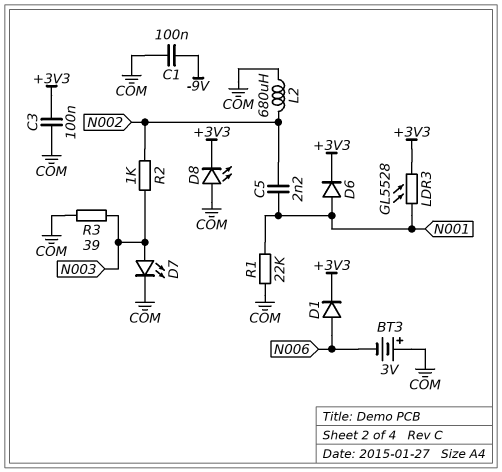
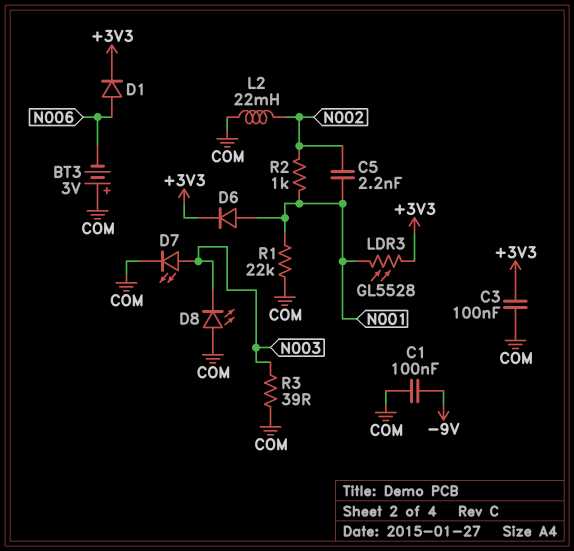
D8: LED (A COM, K +3V3) -> LED (A COM, K N003)
L2: 680uH (COM, N002) -> 22mH (COM, N002)
R2: 1k (N002, N003) -> 1k (N001, N002)

